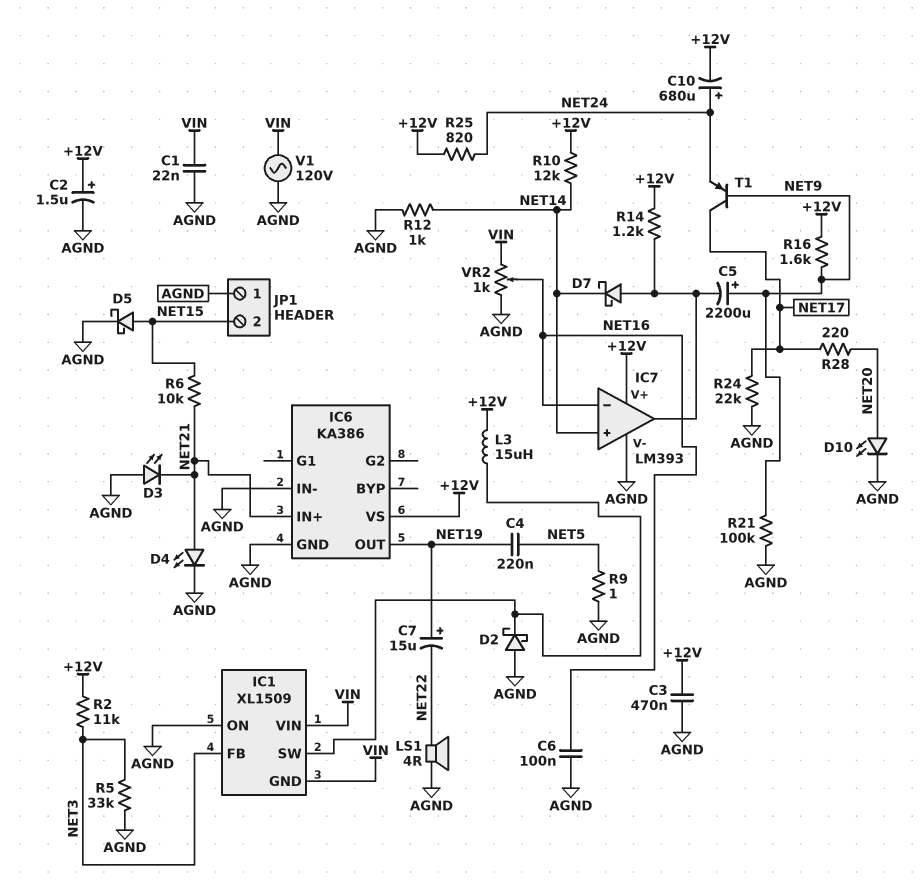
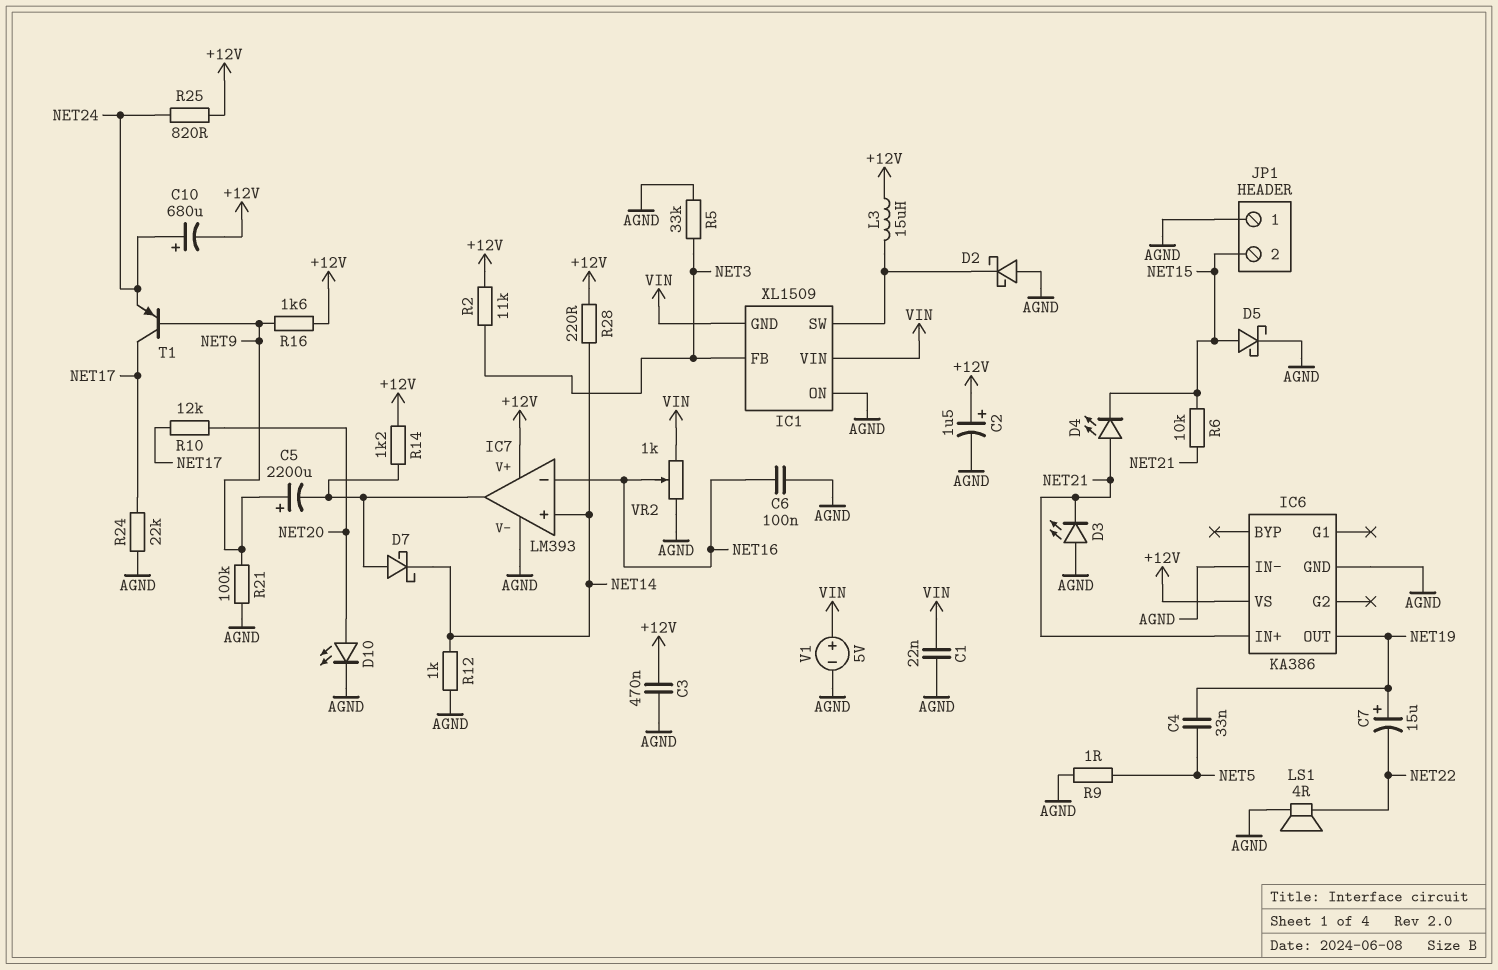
C4: 220nF (NET5, NET19) -> 33nF (NET5, NET19)
D4: LED (A NET21, K AGND) -> LED (A NET21, K NET15)
R10: 12k (+12V, NET14) -> 12k (NET17, NET20)
R28: 220 (NET17, NET20) -> 220 (+12V, NET14)
V1: AC 120V (AGND, VIN) -> 5V (plus VIN, minus AGND)

